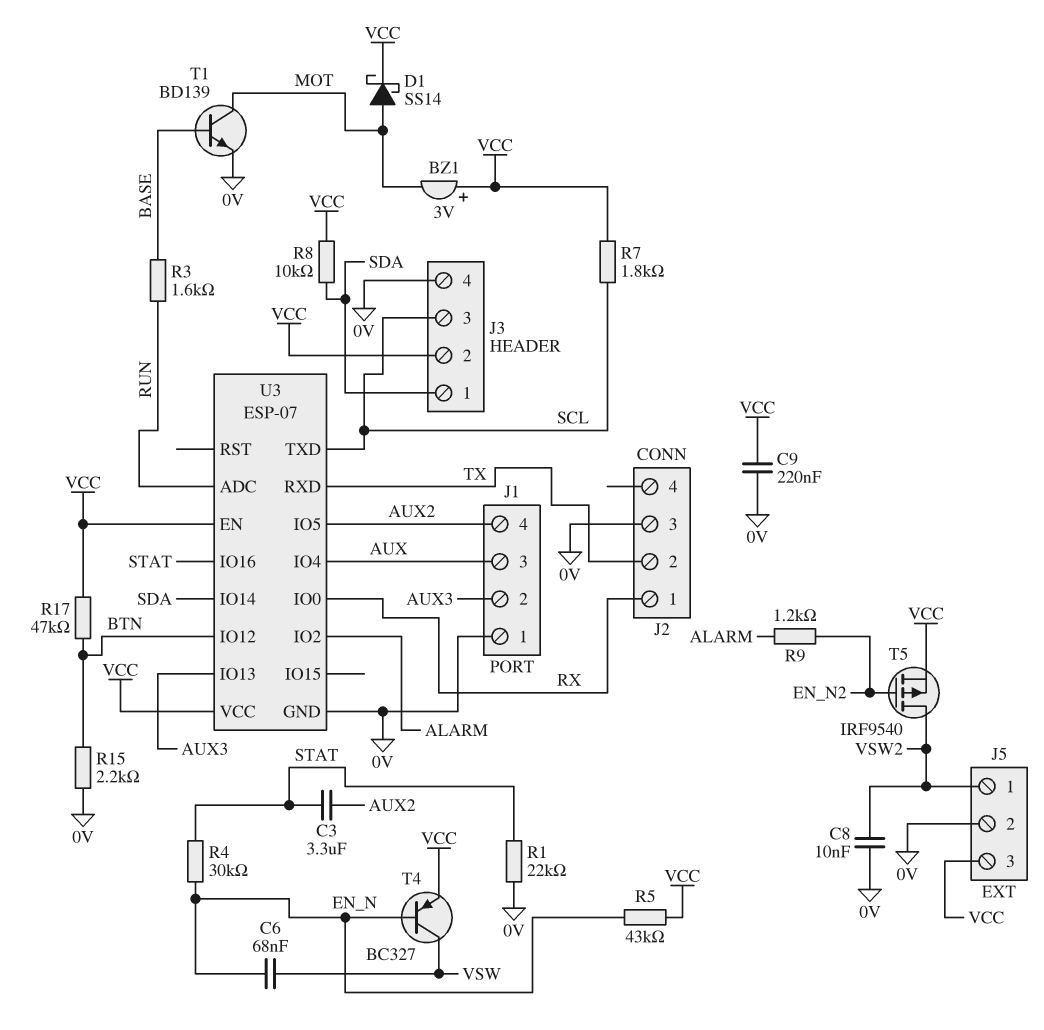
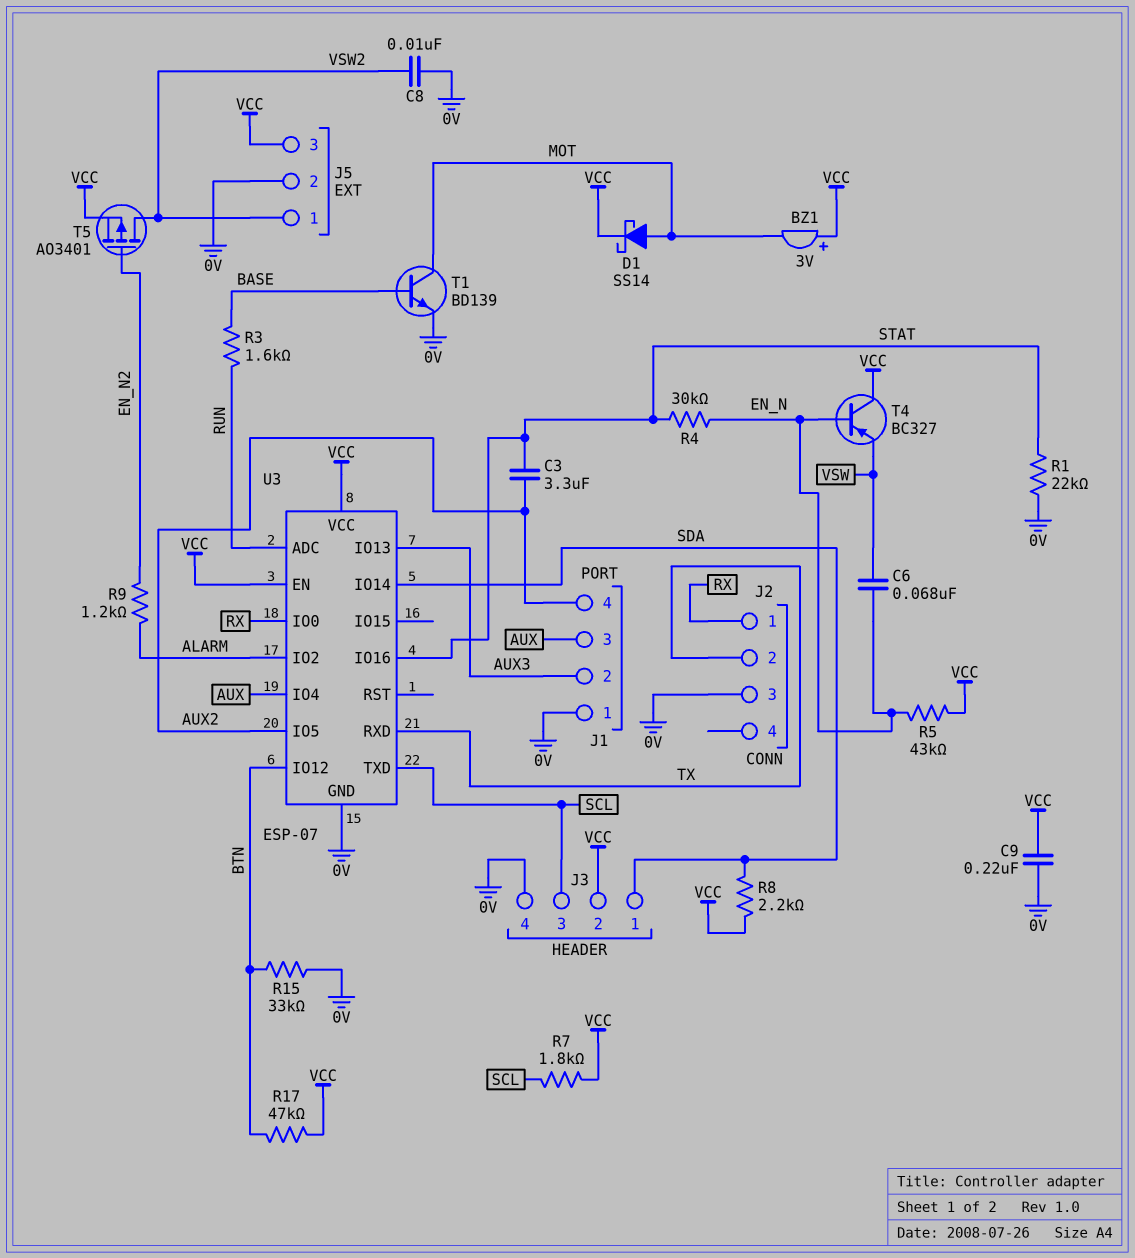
R8: 10k (SDA, VCC) -> 2.2k (SDA, VCC)
R15: 2.2k (0V, BTN) -> 33k (0V, BTN)
T4: PNP BC327 (B EN_N, C VSW, E VCC) -> PNP BC327 (B EN_N, C VCC, E VSW)
T5: PMOS IRF9540 (G EN_N2, D VSW2, S VCC) -> PMOS AO3401 (G EN_N2, D VSW2, S VCC)

